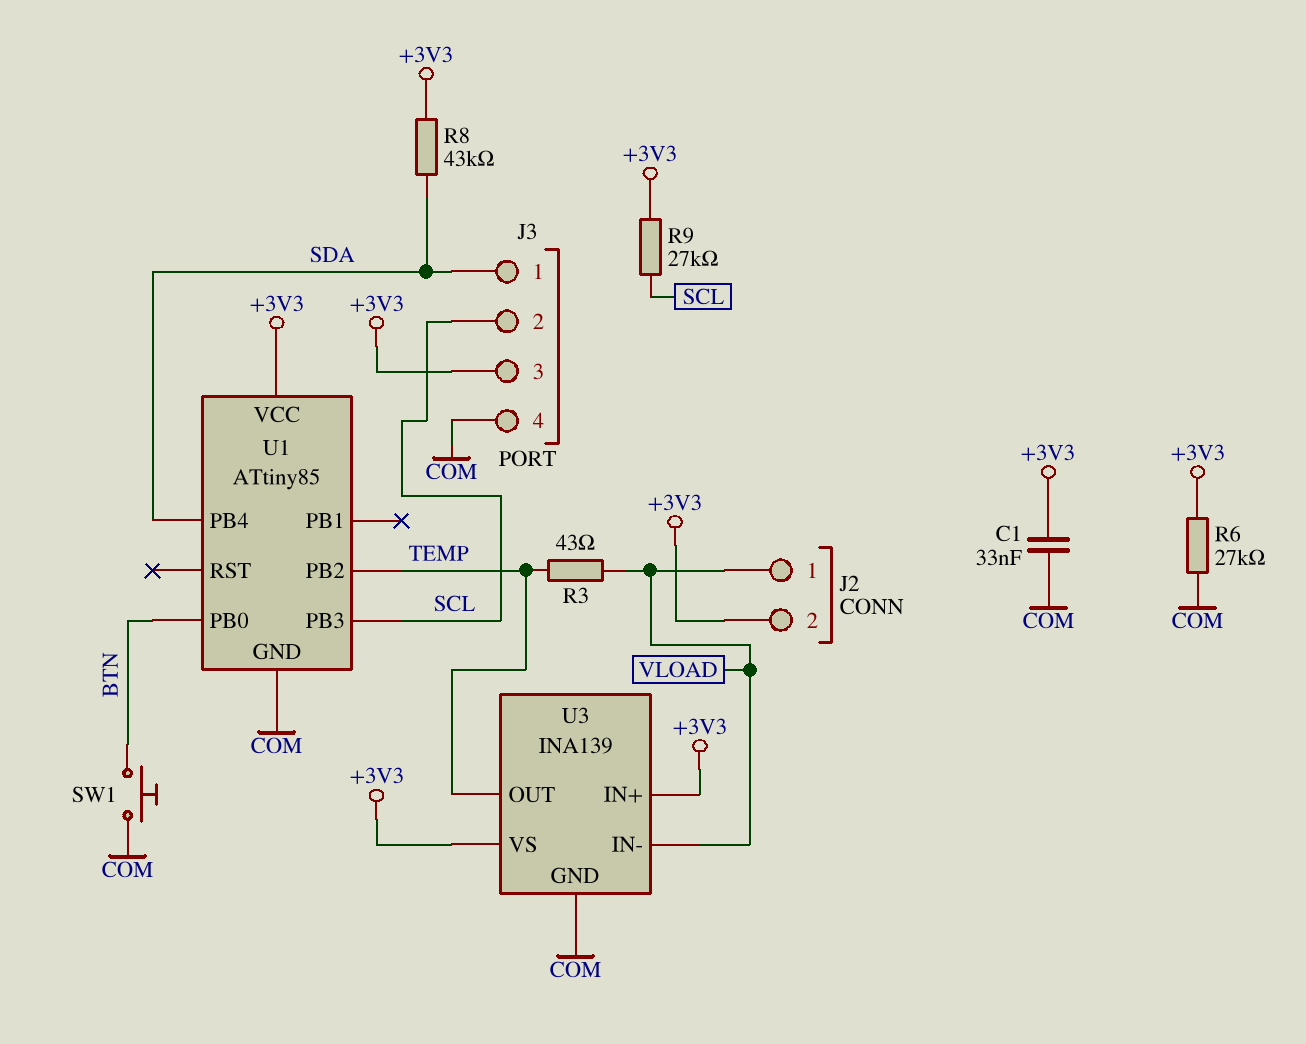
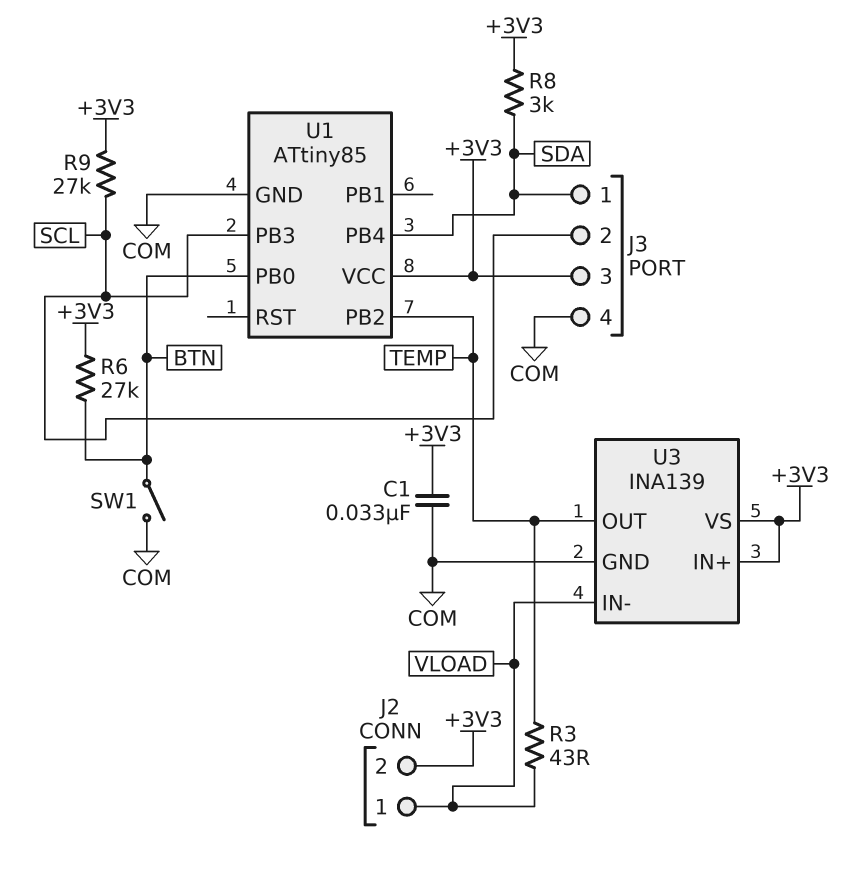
R6: 27k (+3V3, COM) -> 27k (+3V3, BTN)
R8: 43k (+3V3, SDA) -> 3k (+3V3, SDA)
SW1: button (BTN, COM) -> switch (BTN, COM)

